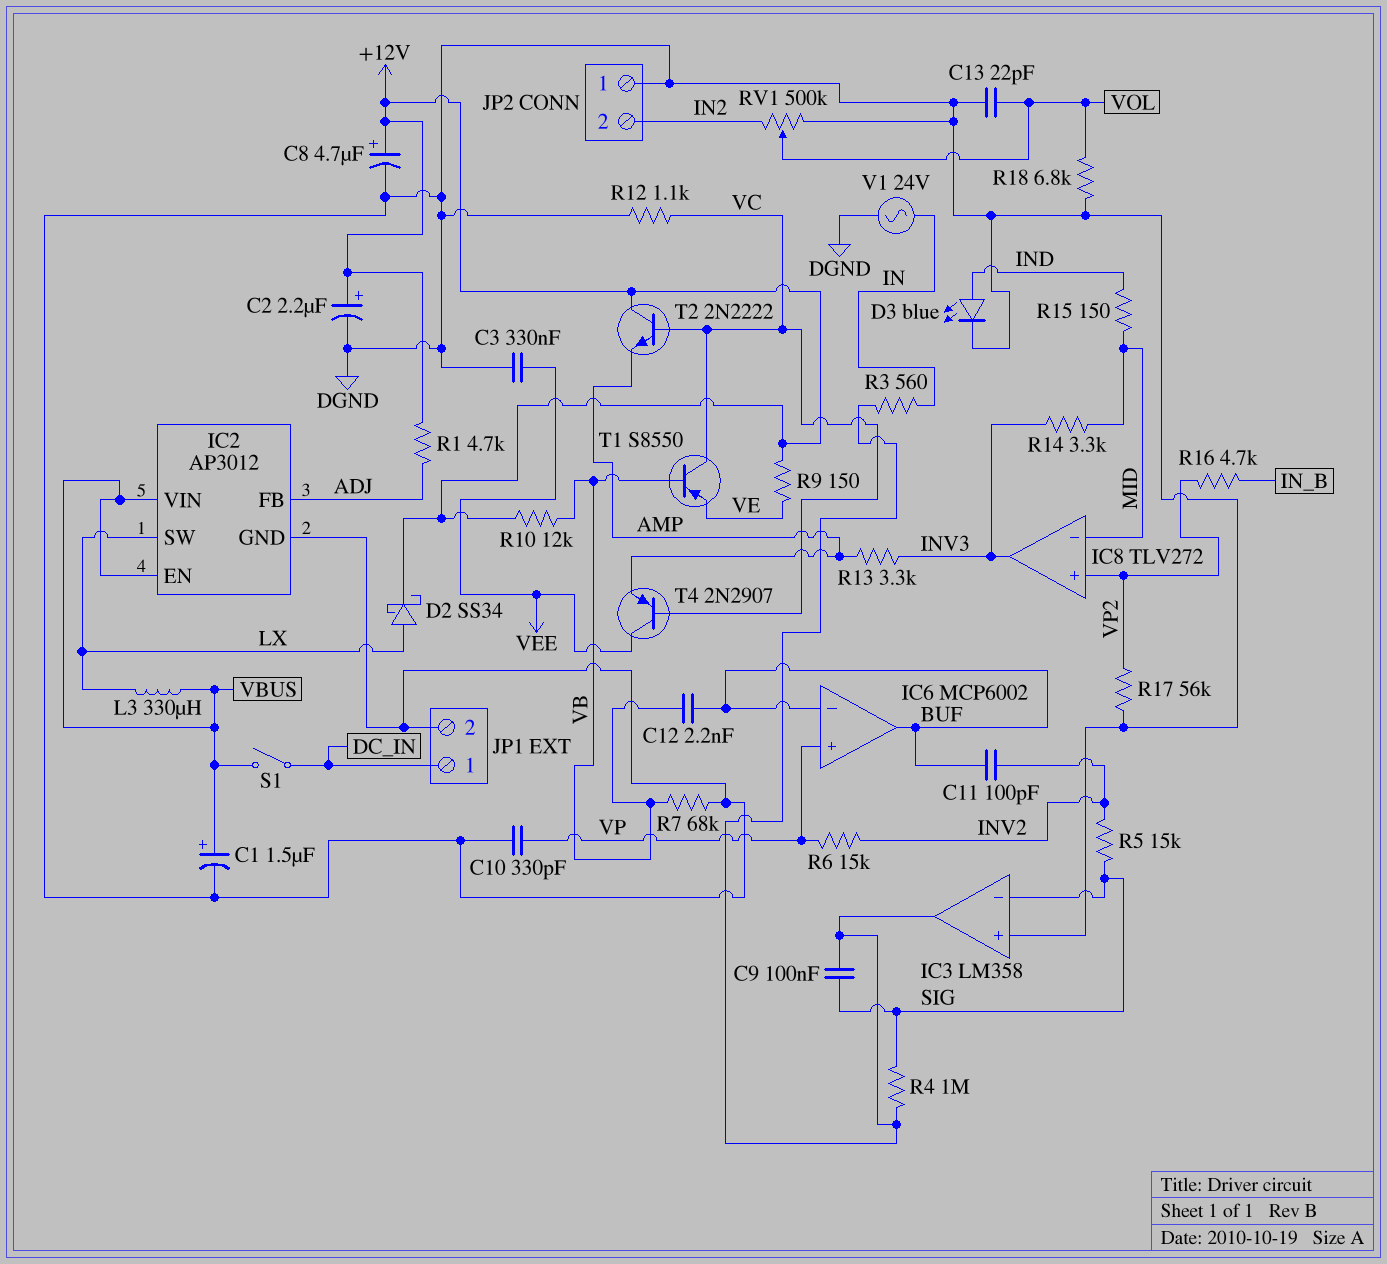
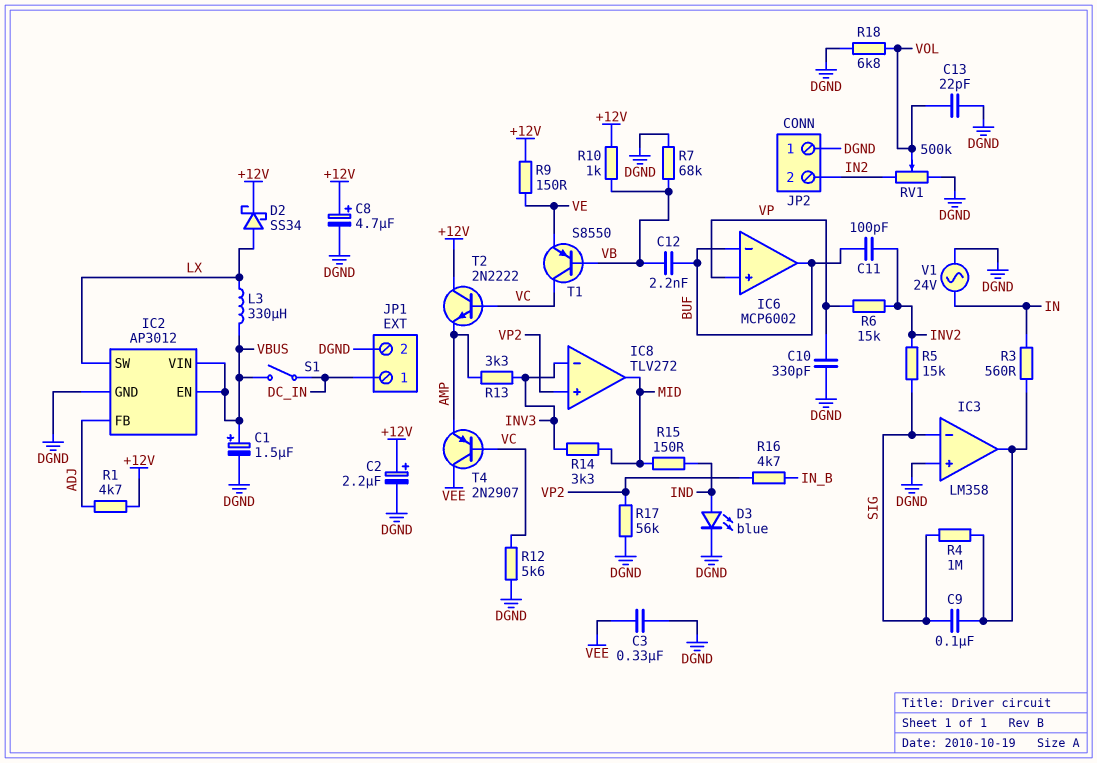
IC8 pin in-: MID -> INV3
IC8 pin out: INV3 -> MID
R10: 12k (+12V, VB) -> 1k (+12V, VB)
R12: 1.1k (DGND, VC) -> 5.6k (DGND, VC)

